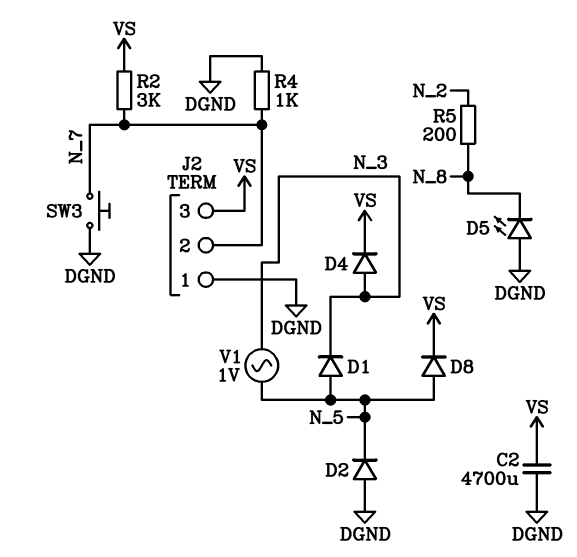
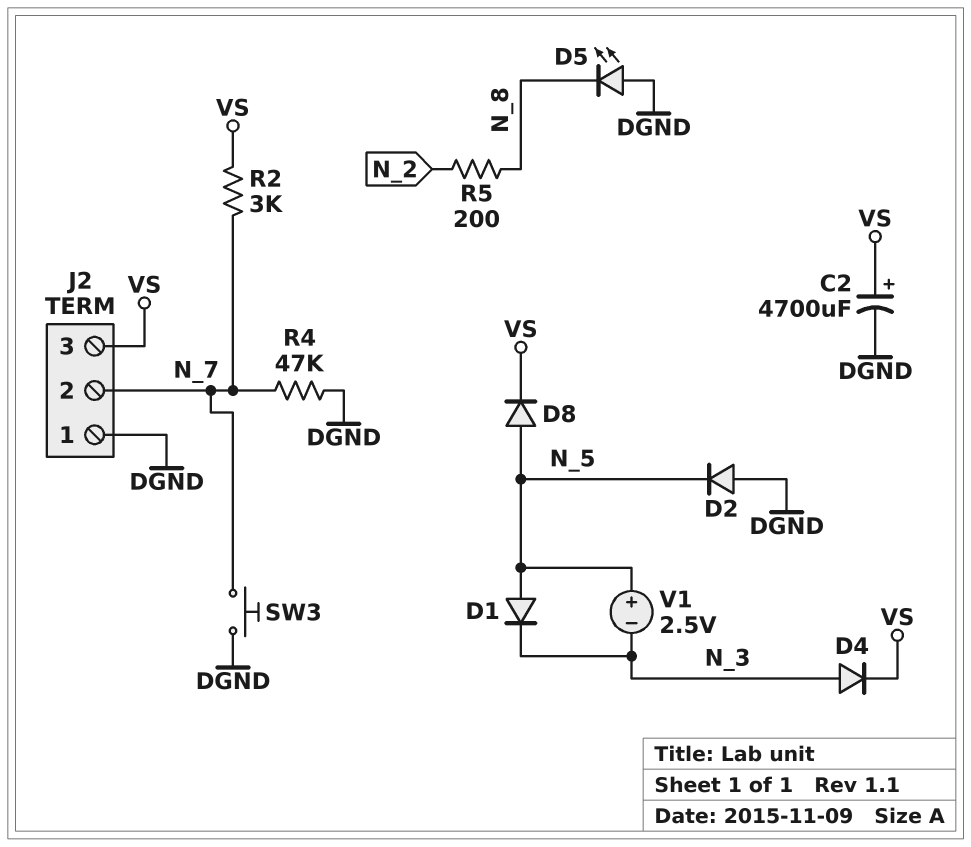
C2: 4700uF (DGND, VS) -> 4700uF (plus VS, minus DGND)
R4: 1k (DGND, N_7) -> 47k (DGND, N_7)
V1: AC 1V (N_3, N_5) -> 2.5V (plus N_5, minus N_3)

